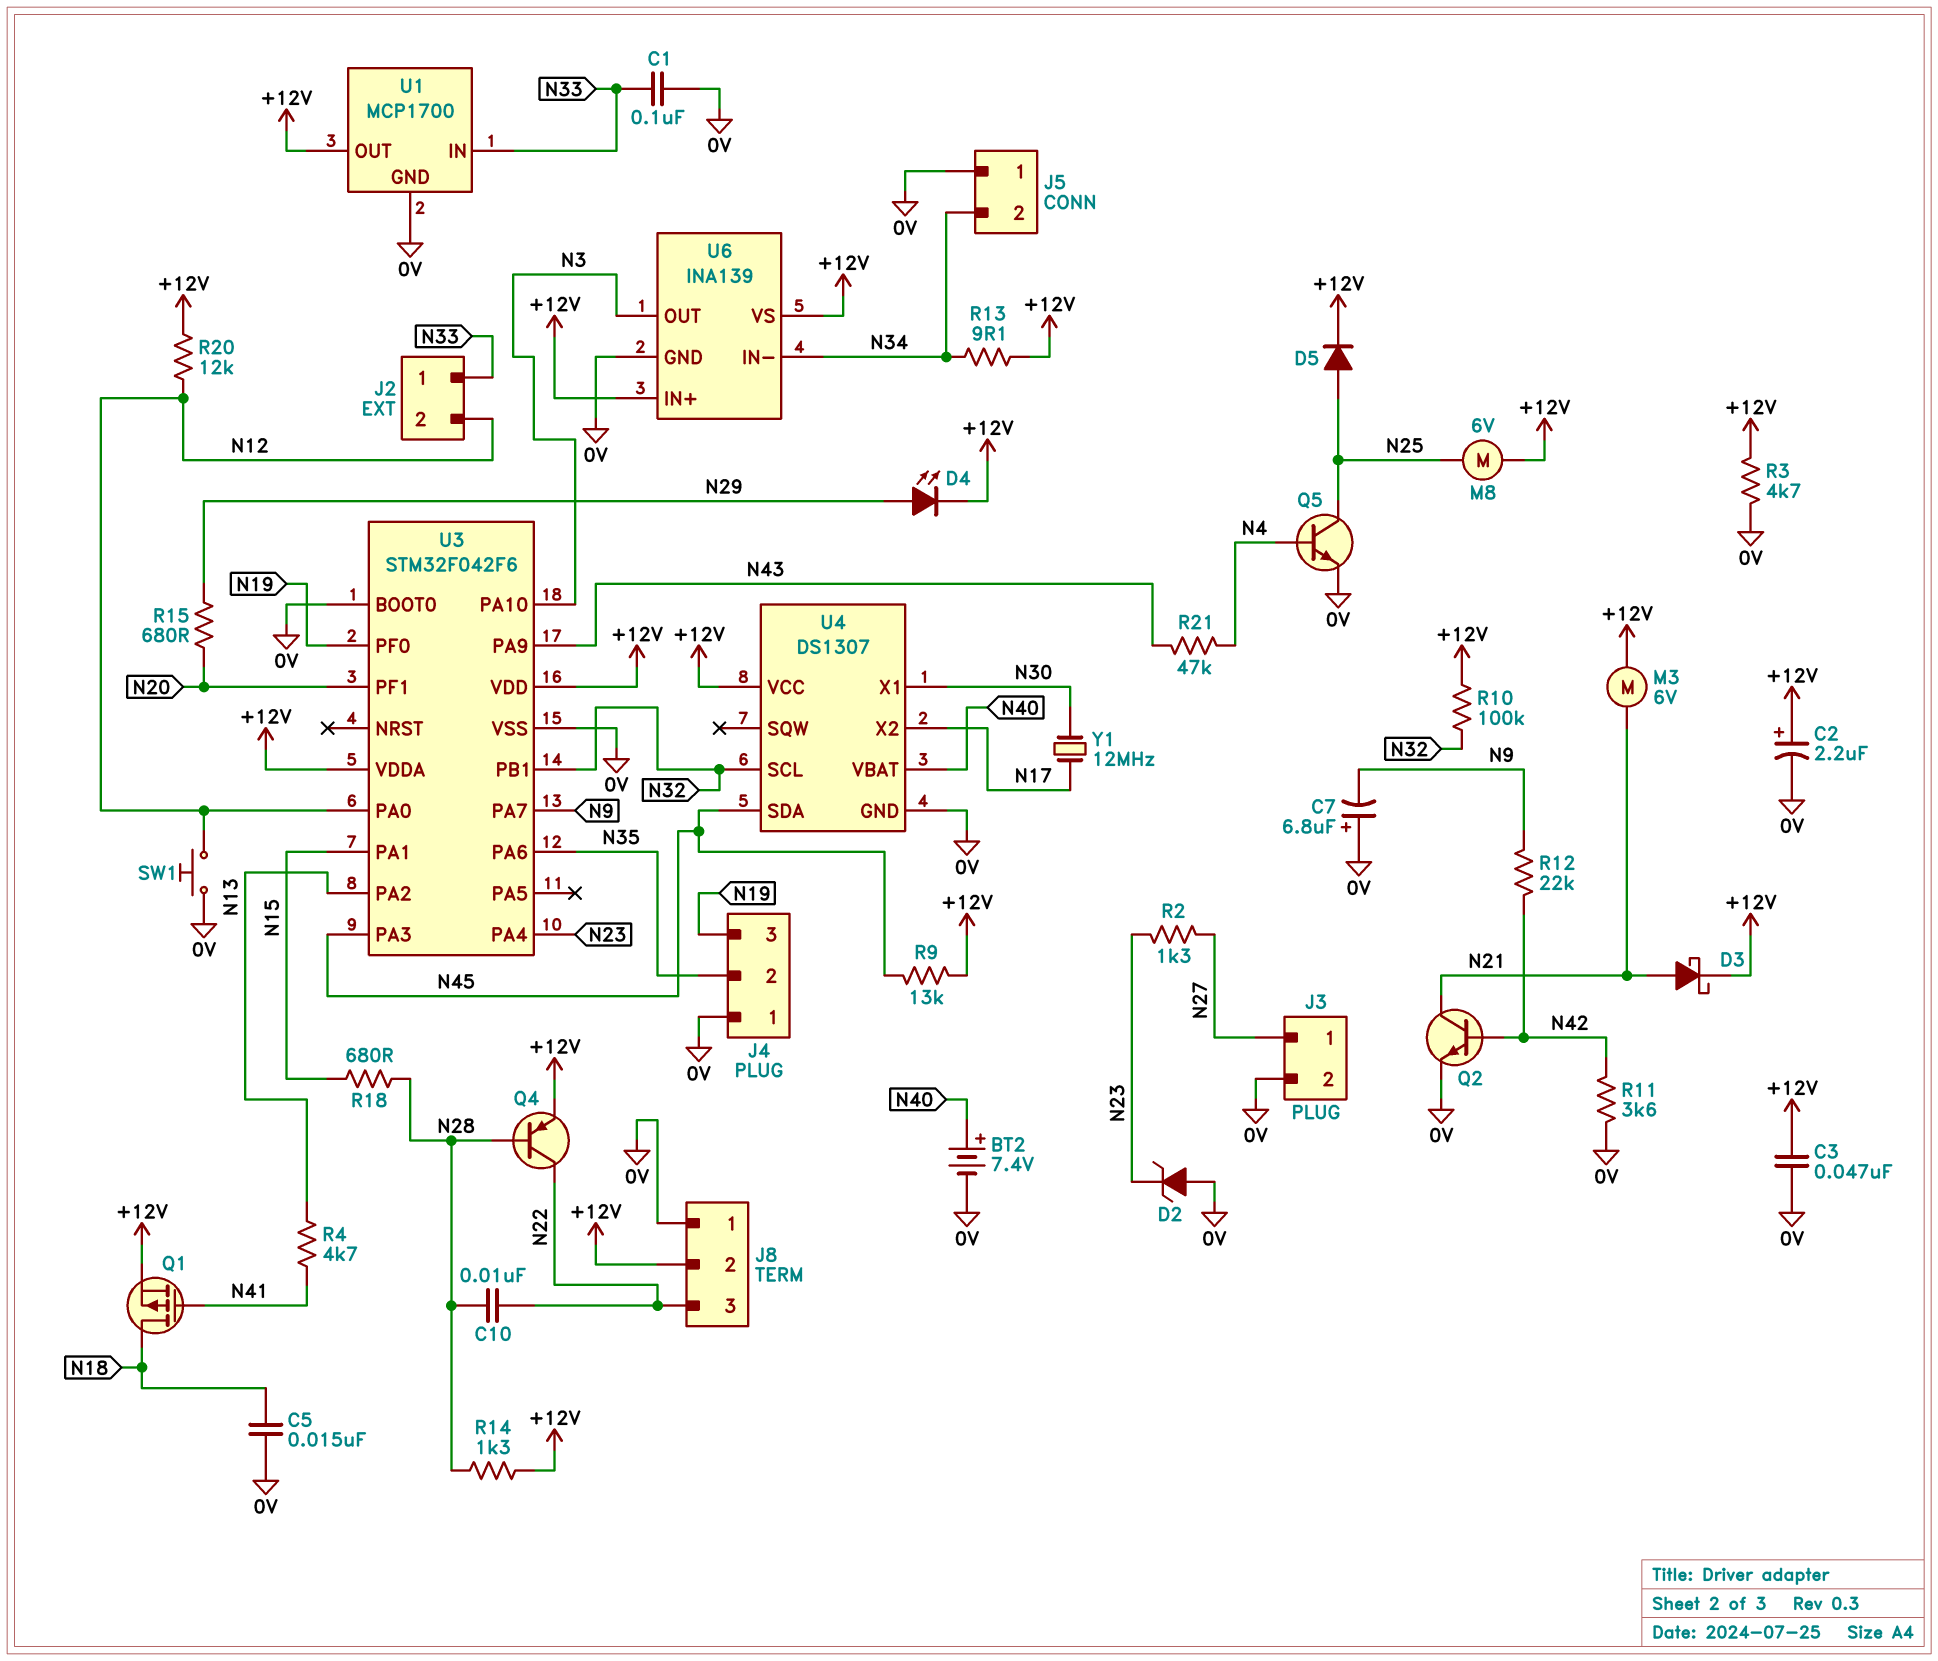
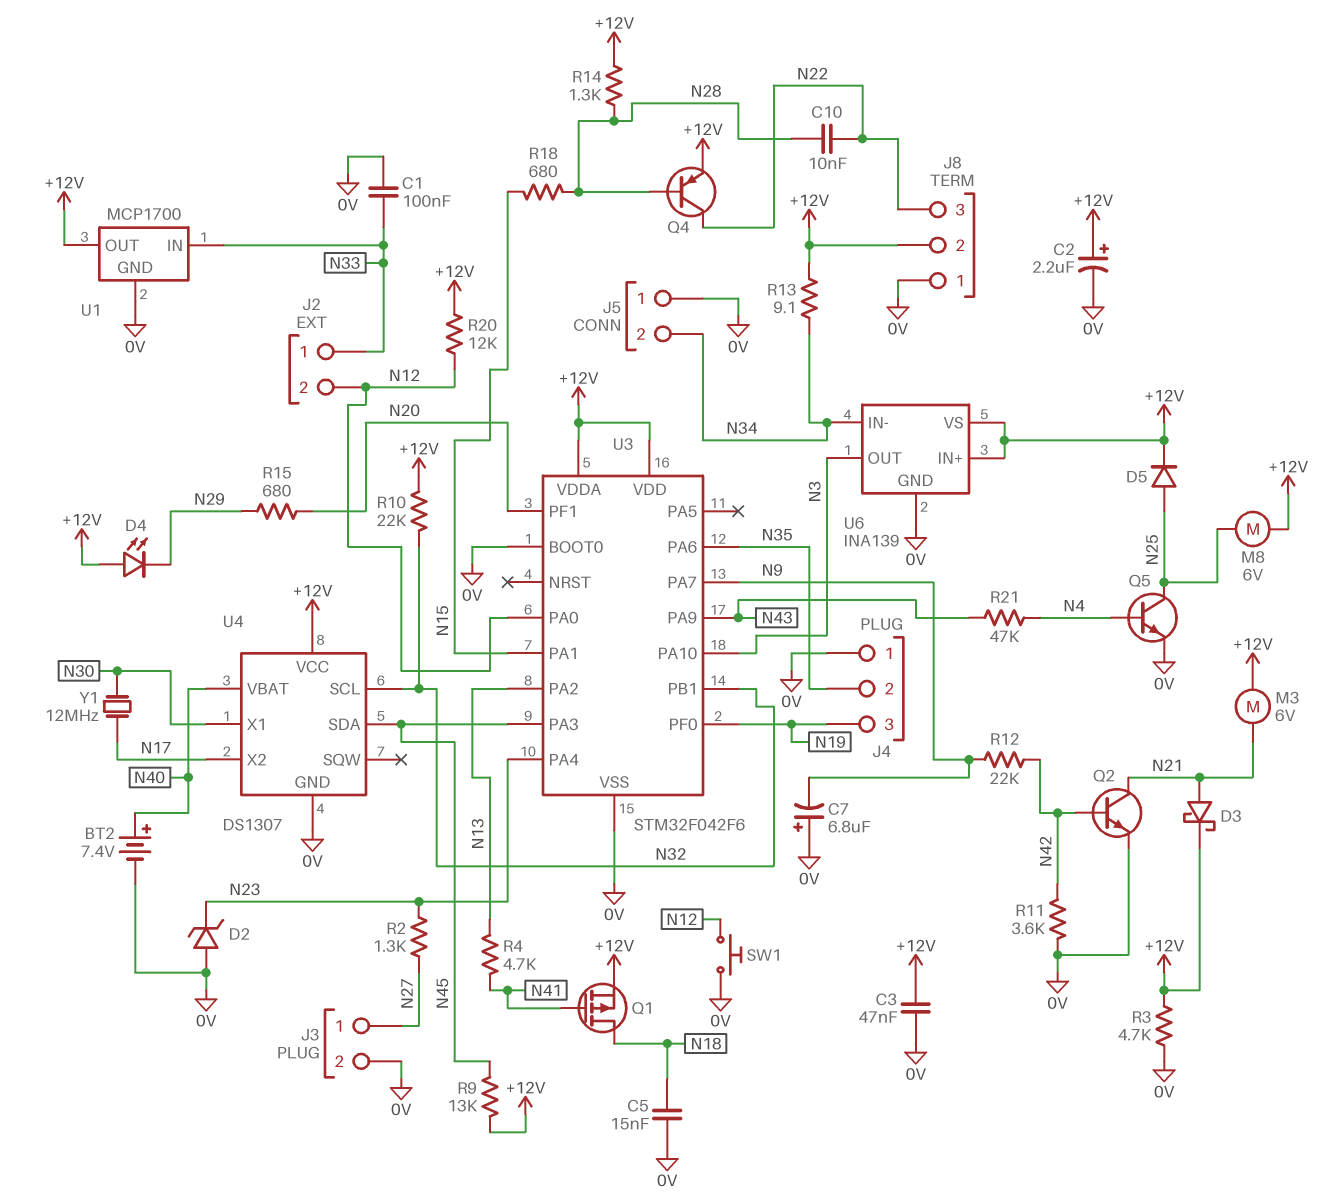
D4: LED (A N29, K +12V) -> LED (A +12V, K N29)
R10: 100k (+12V, N32) -> 22k (+12V, N32)

